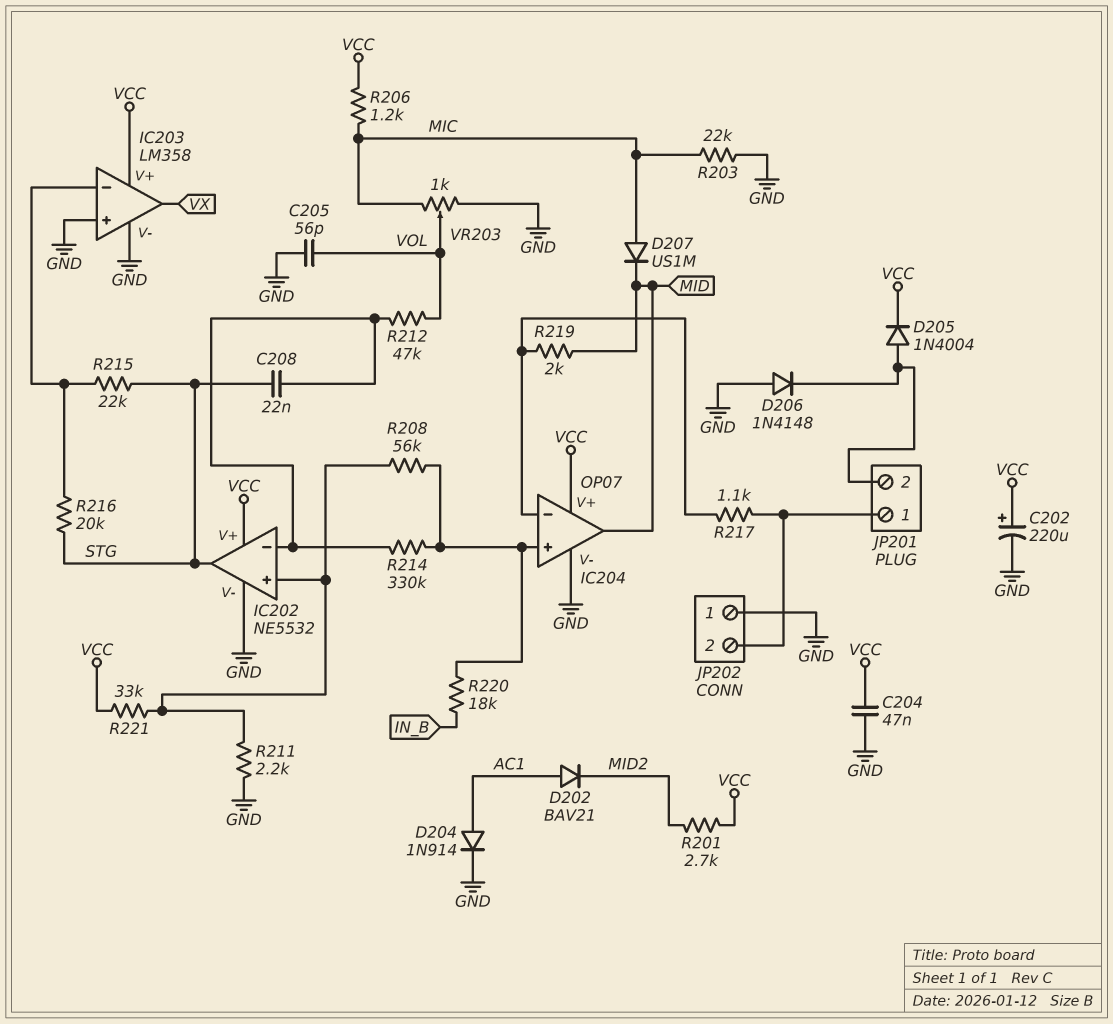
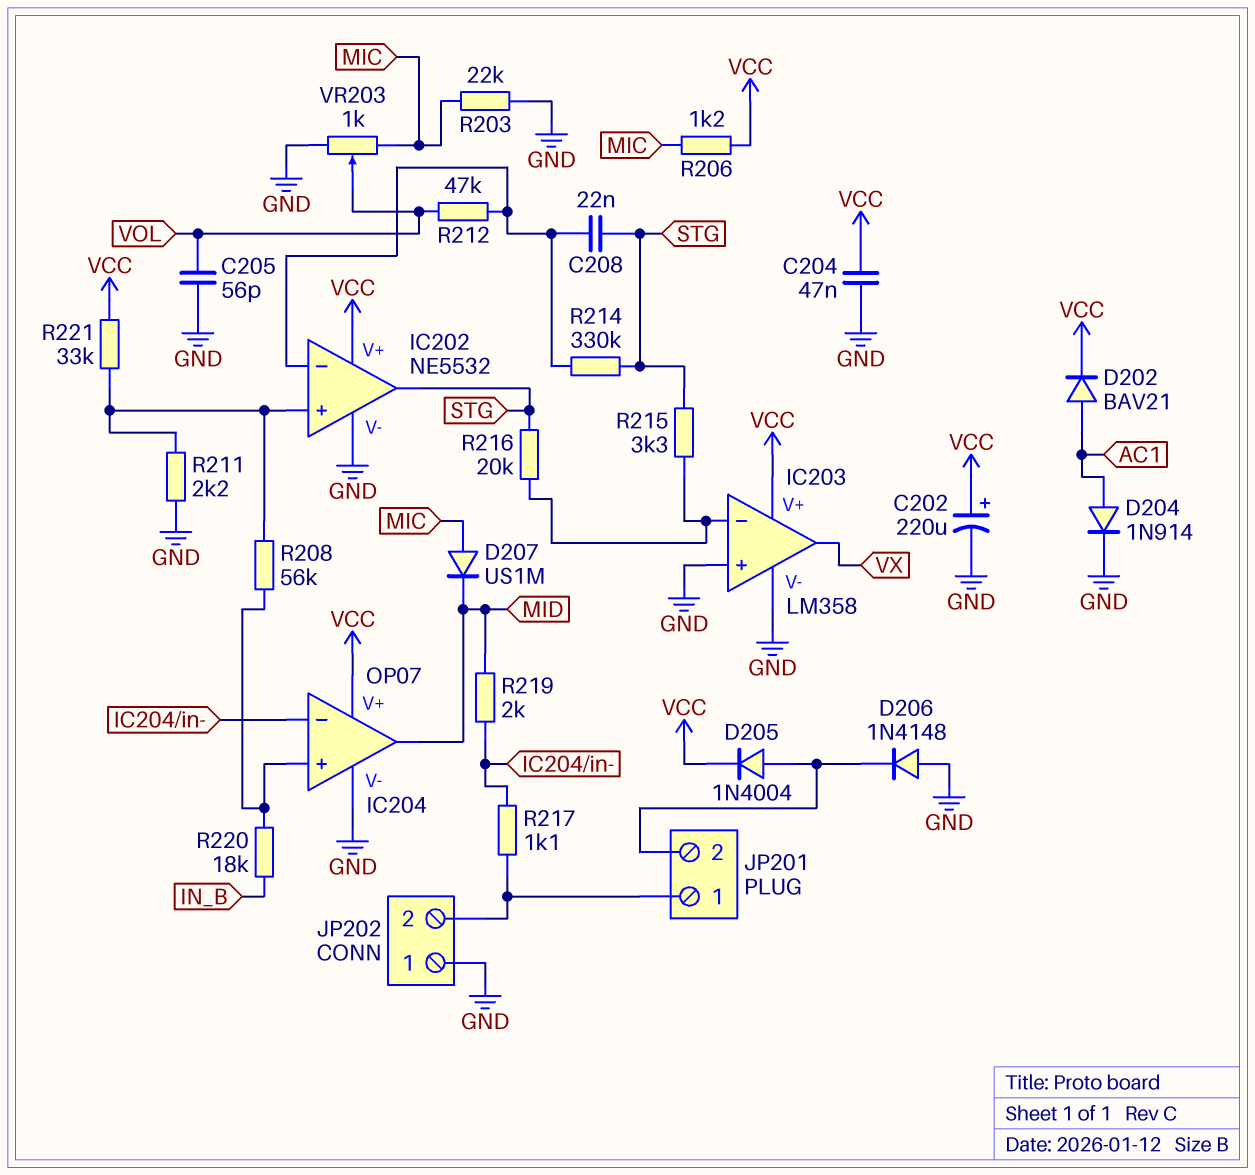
D202: diode BAV21 (A AC1, K MID2) -> diode BAV21 (A AC1, K VCC)
R201: 2.7k (MID2, VCC) -> none
R214: 330k (IC202/in-, IC204/in+) -> 330k (IC202/in-, STG)
R215: 22k (IC203/in-, STG) -> 3.3k (IC203/in-, STG)

